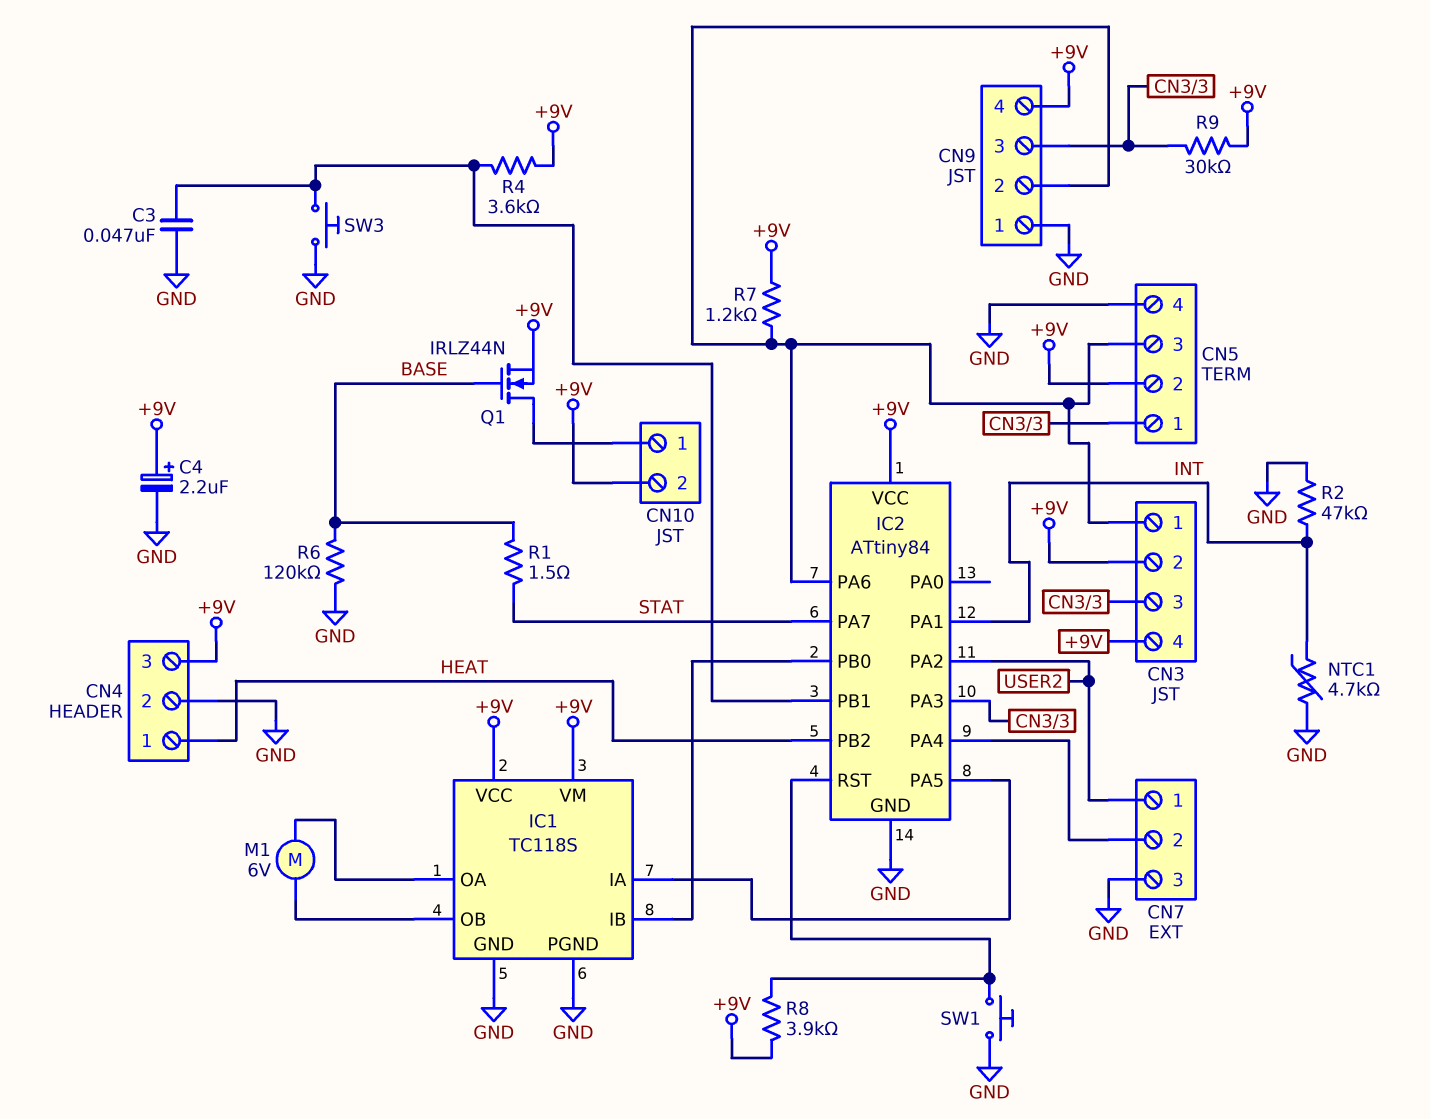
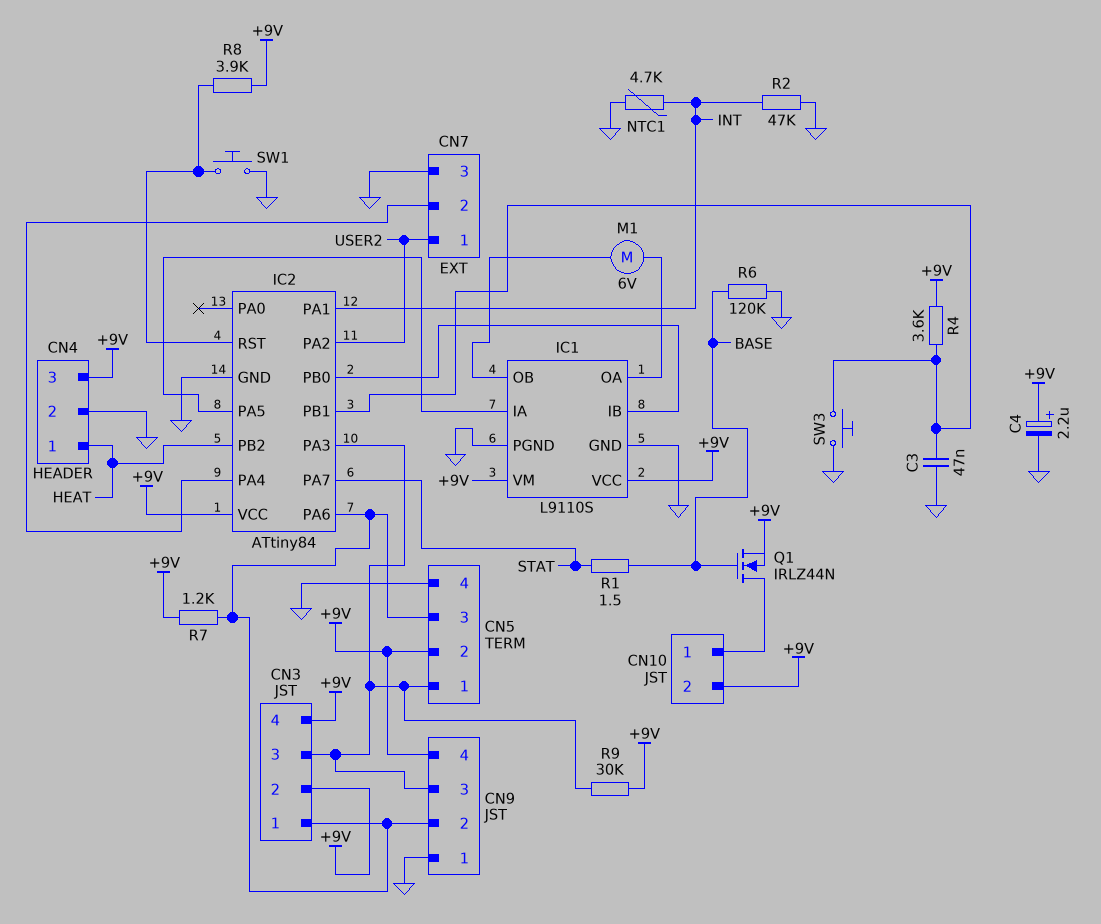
IC1: TC118S -> L9110S

